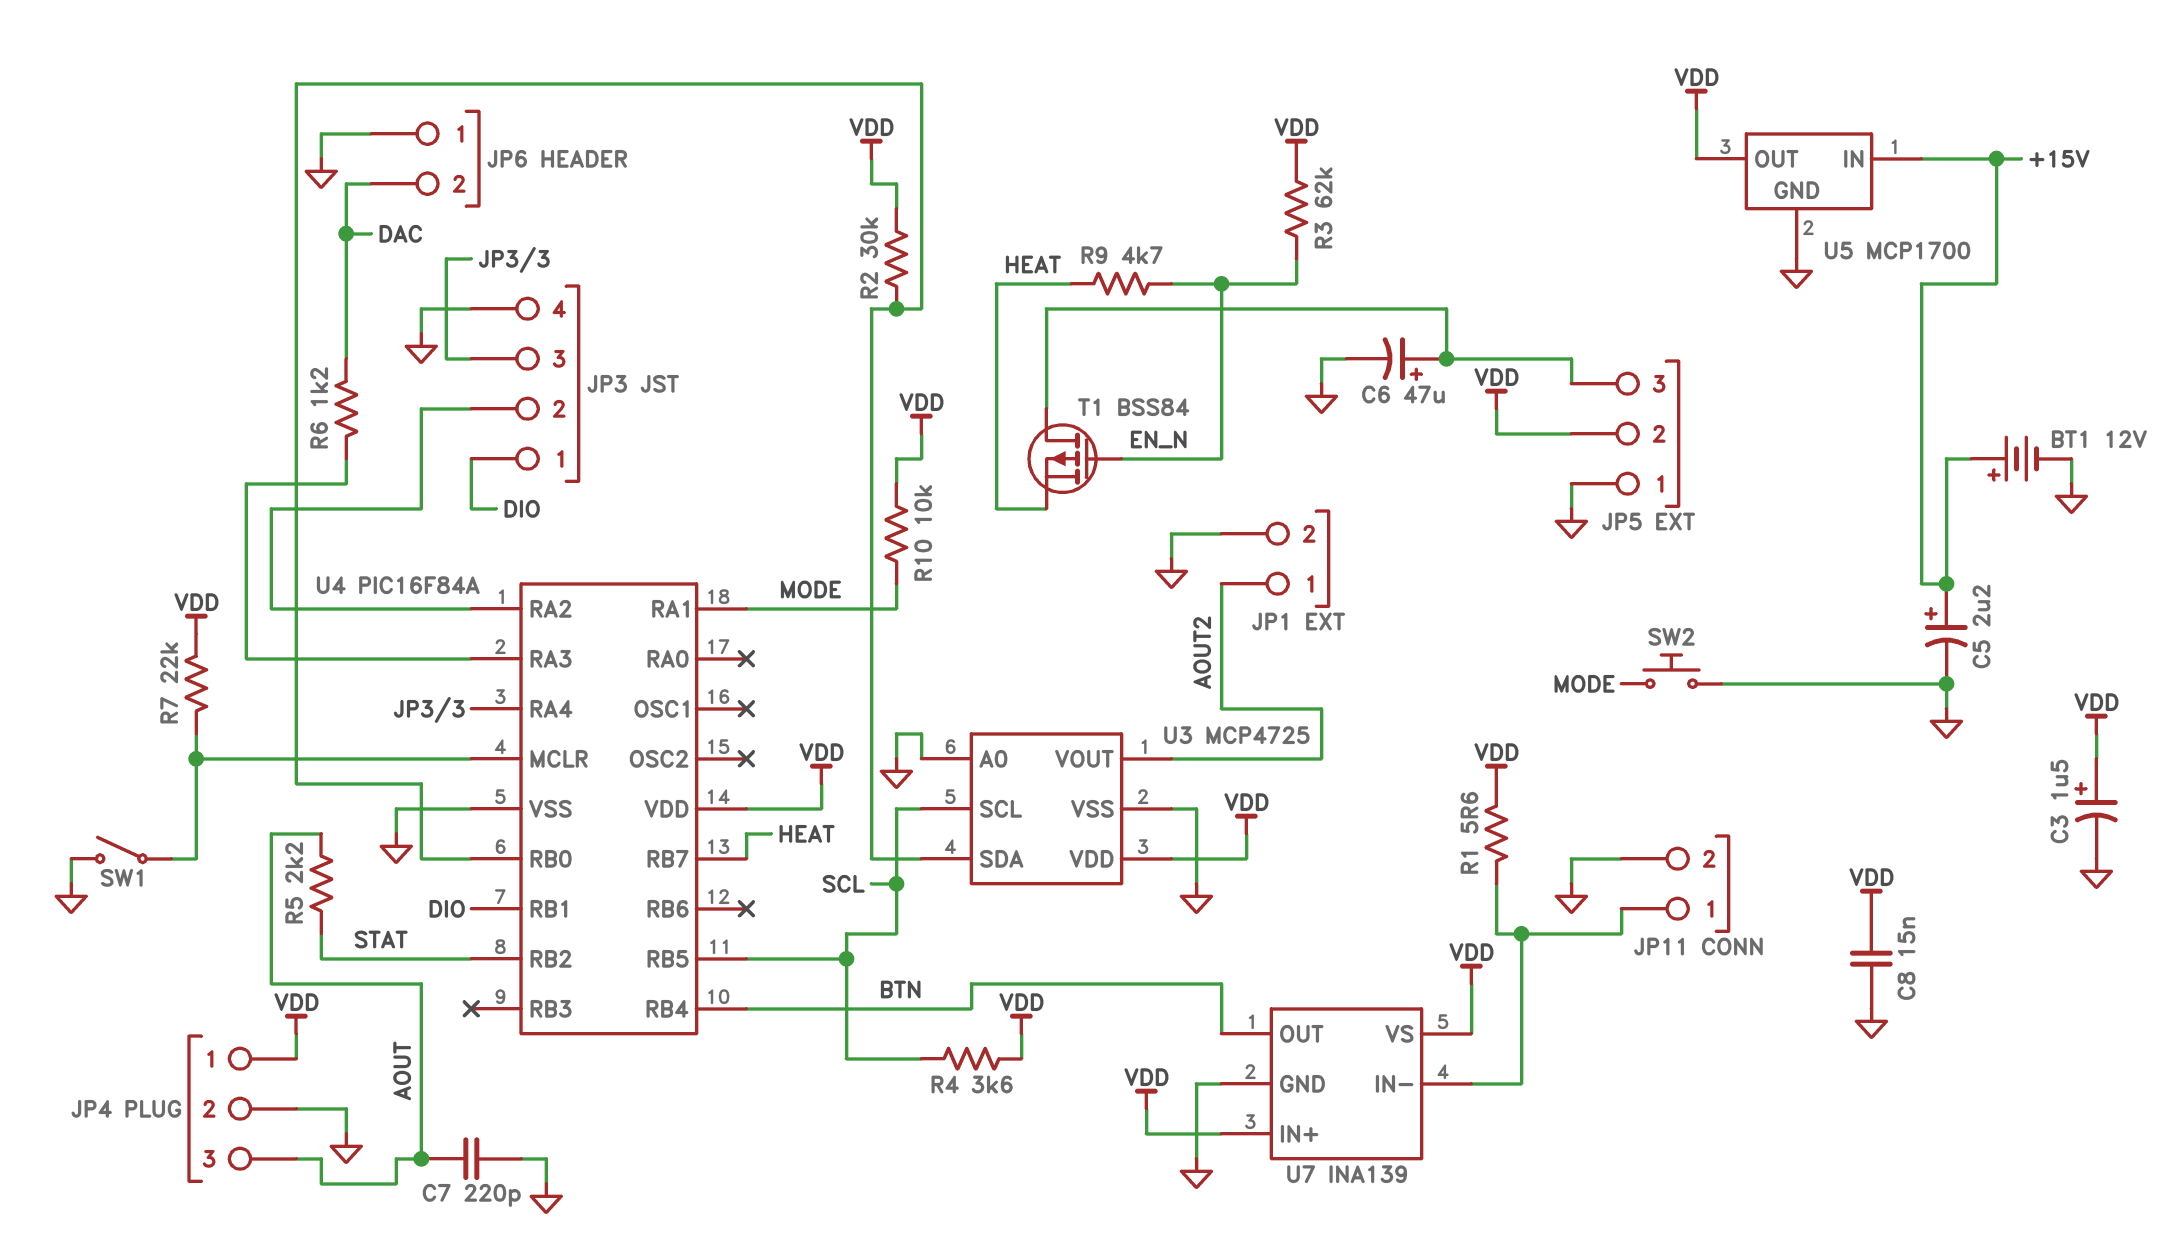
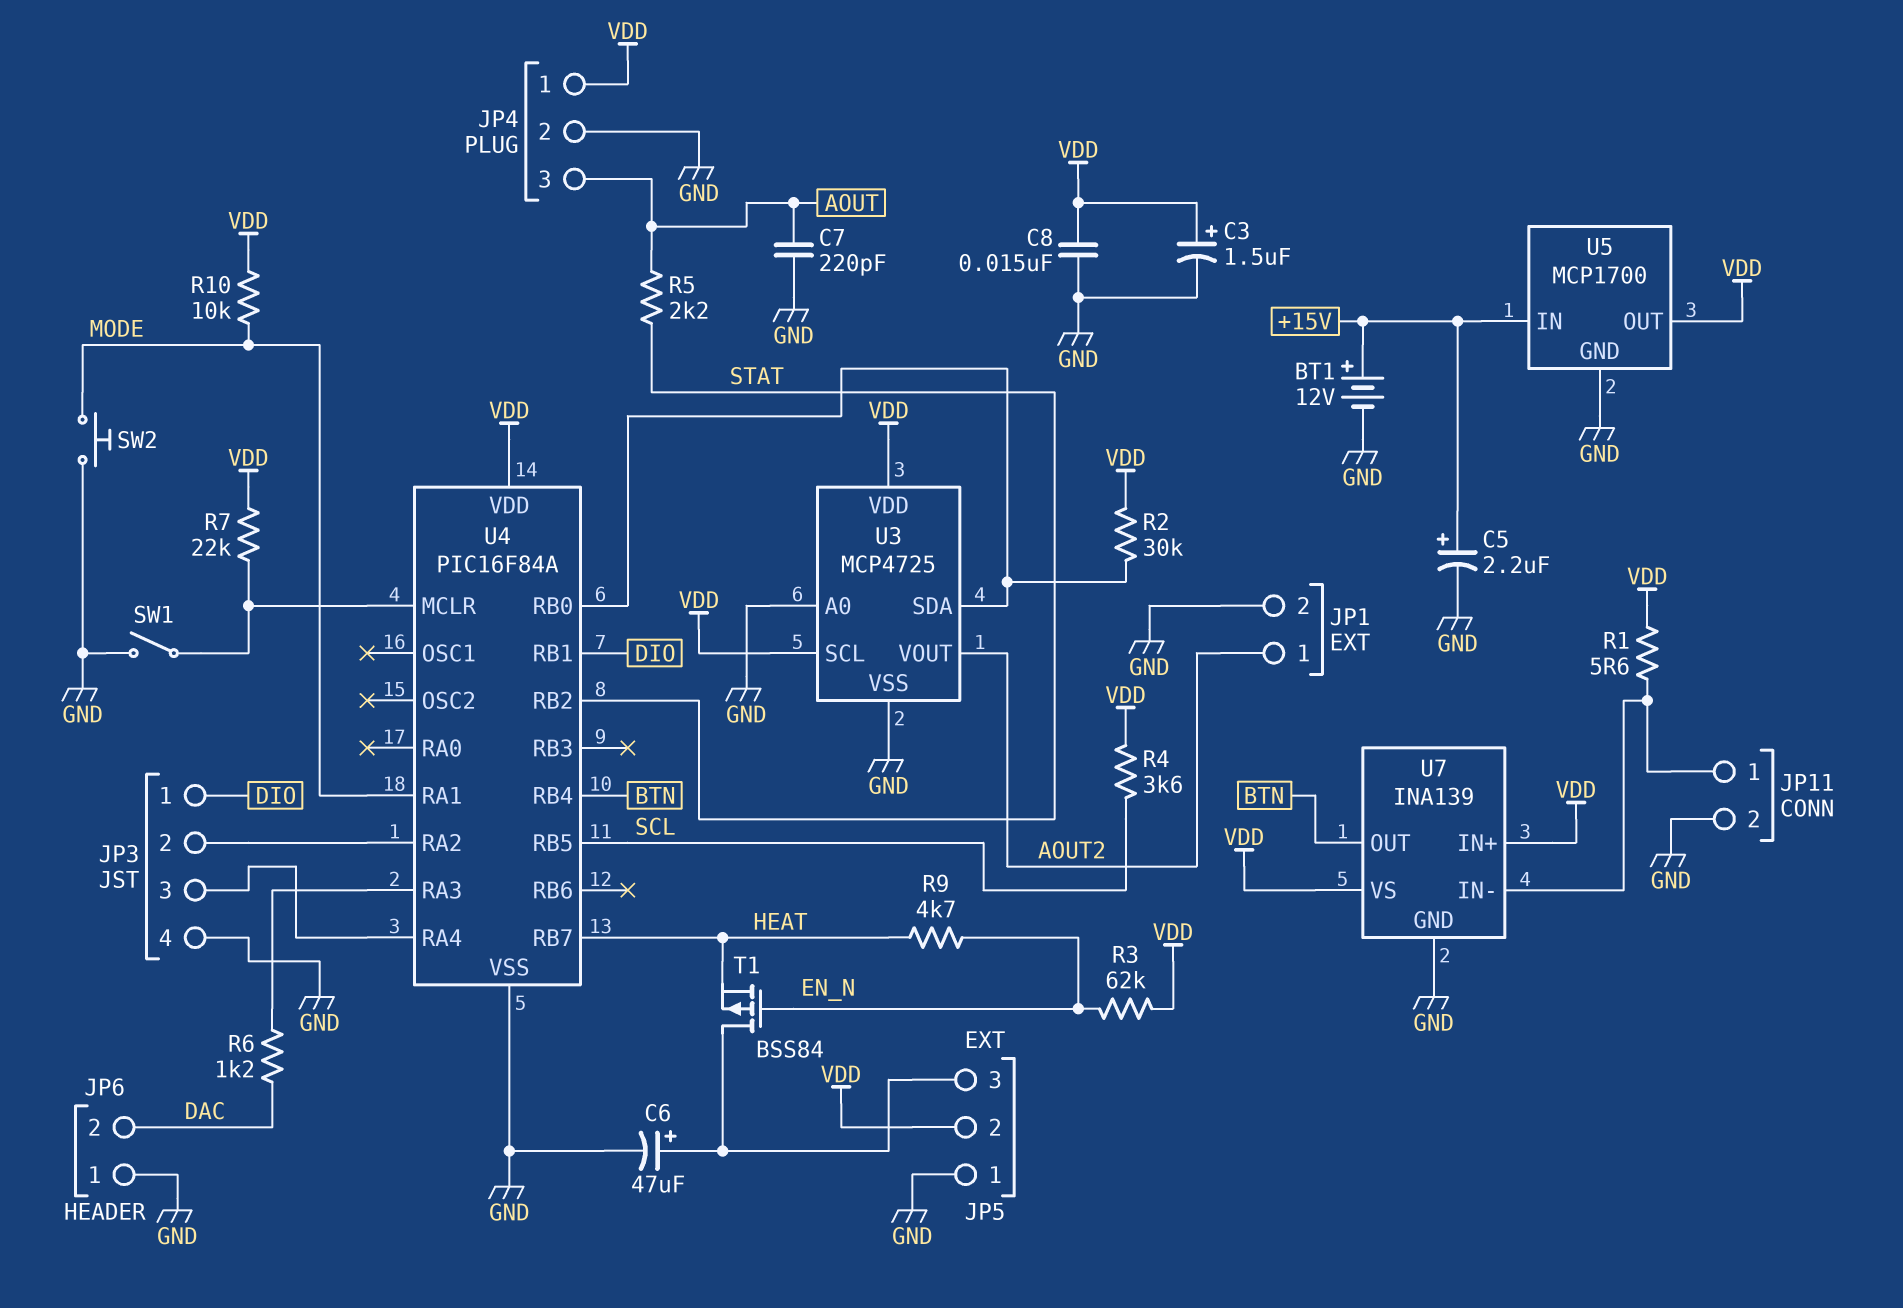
U3 pin SCL: SCL -> VDD

